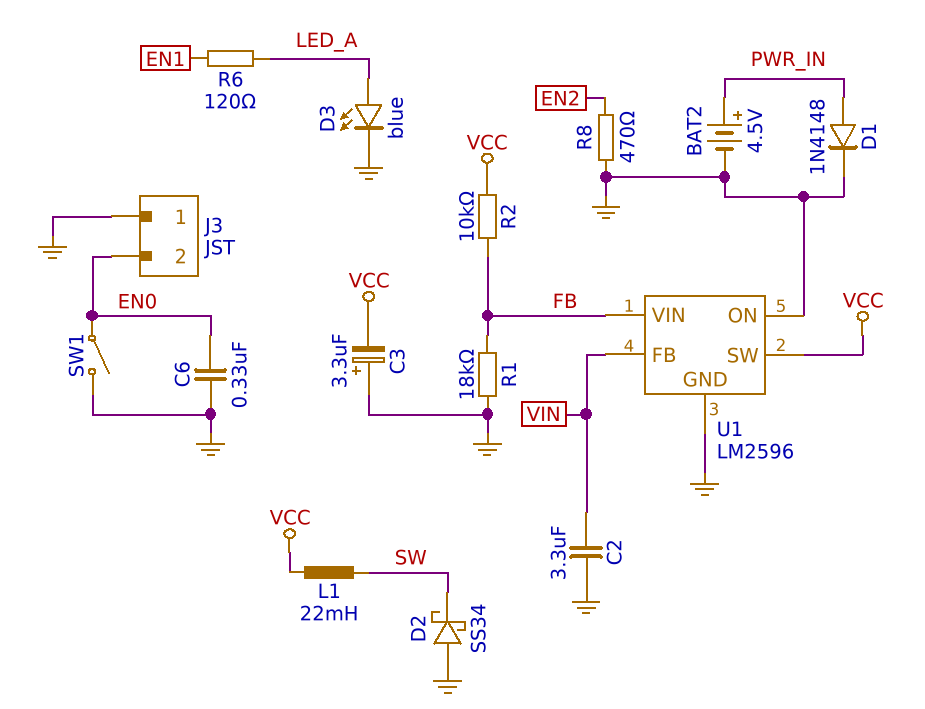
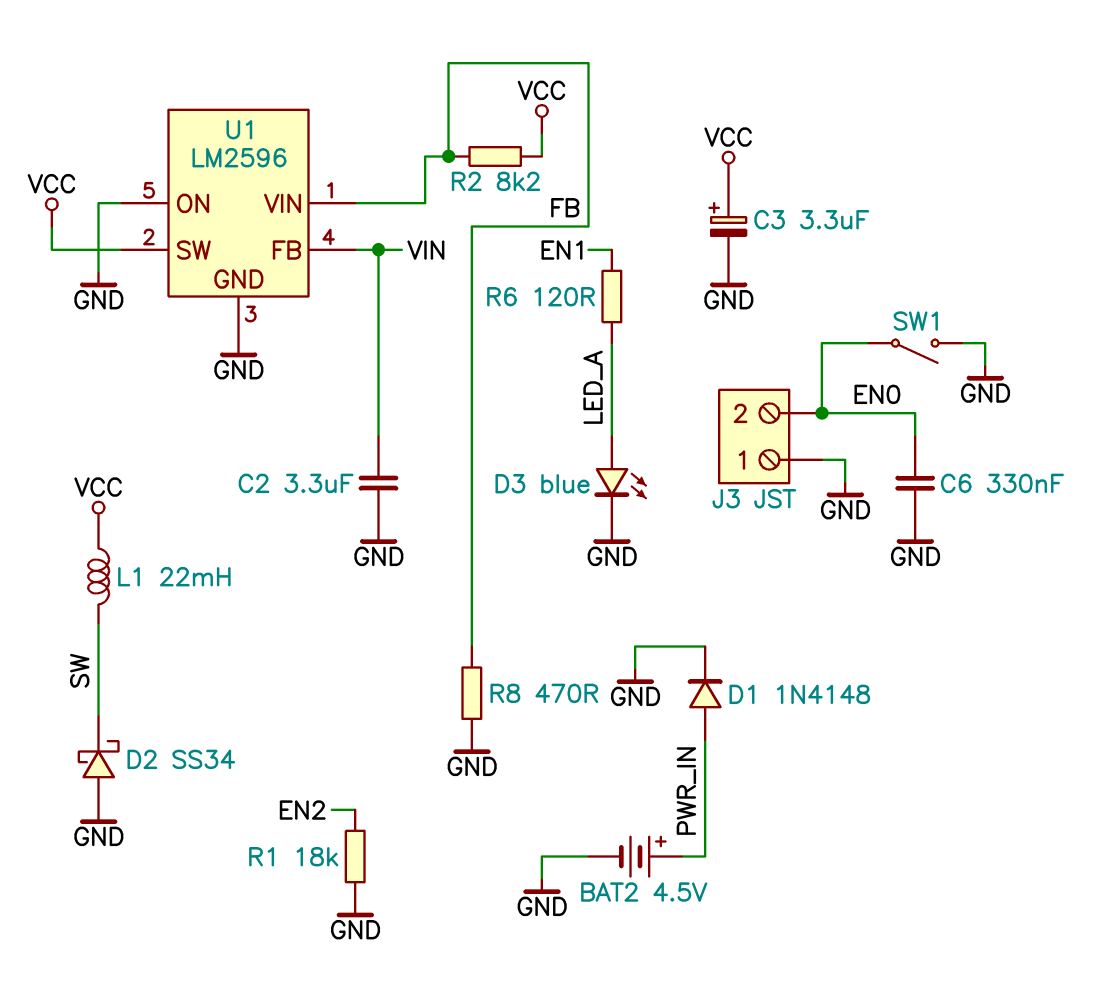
C3: 3.3uF (plus GND, minus VCC) -> 3.3uF (plus VCC, minus GND)
R1: 18k (FB, GND) -> 18k (EN2, GND)
R2: 10k (FB, VCC) -> 8.2k (FB, VCC)
R8: 470 (EN2, GND) -> 470 (FB, GND)

